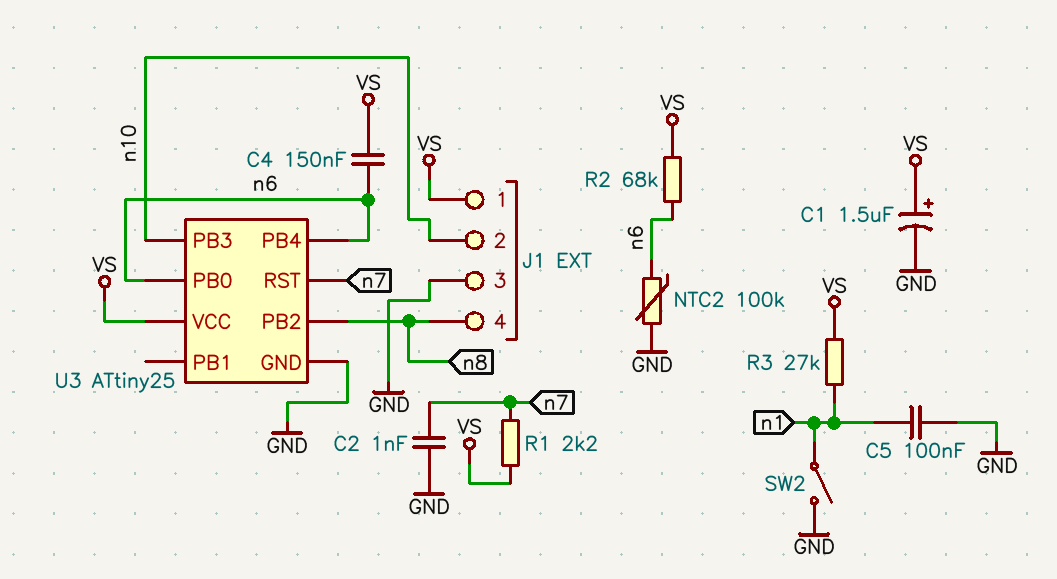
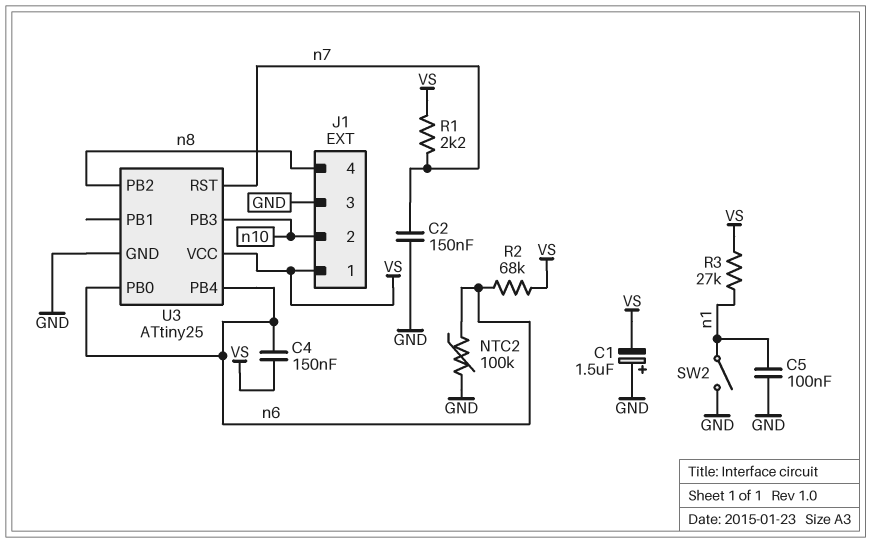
C1: 1.5uF (plus VS, minus GND) -> 1.5uF (plus GND, minus VS)
C2: 1nF (GND, n7) -> 150nF (GND, n7)

